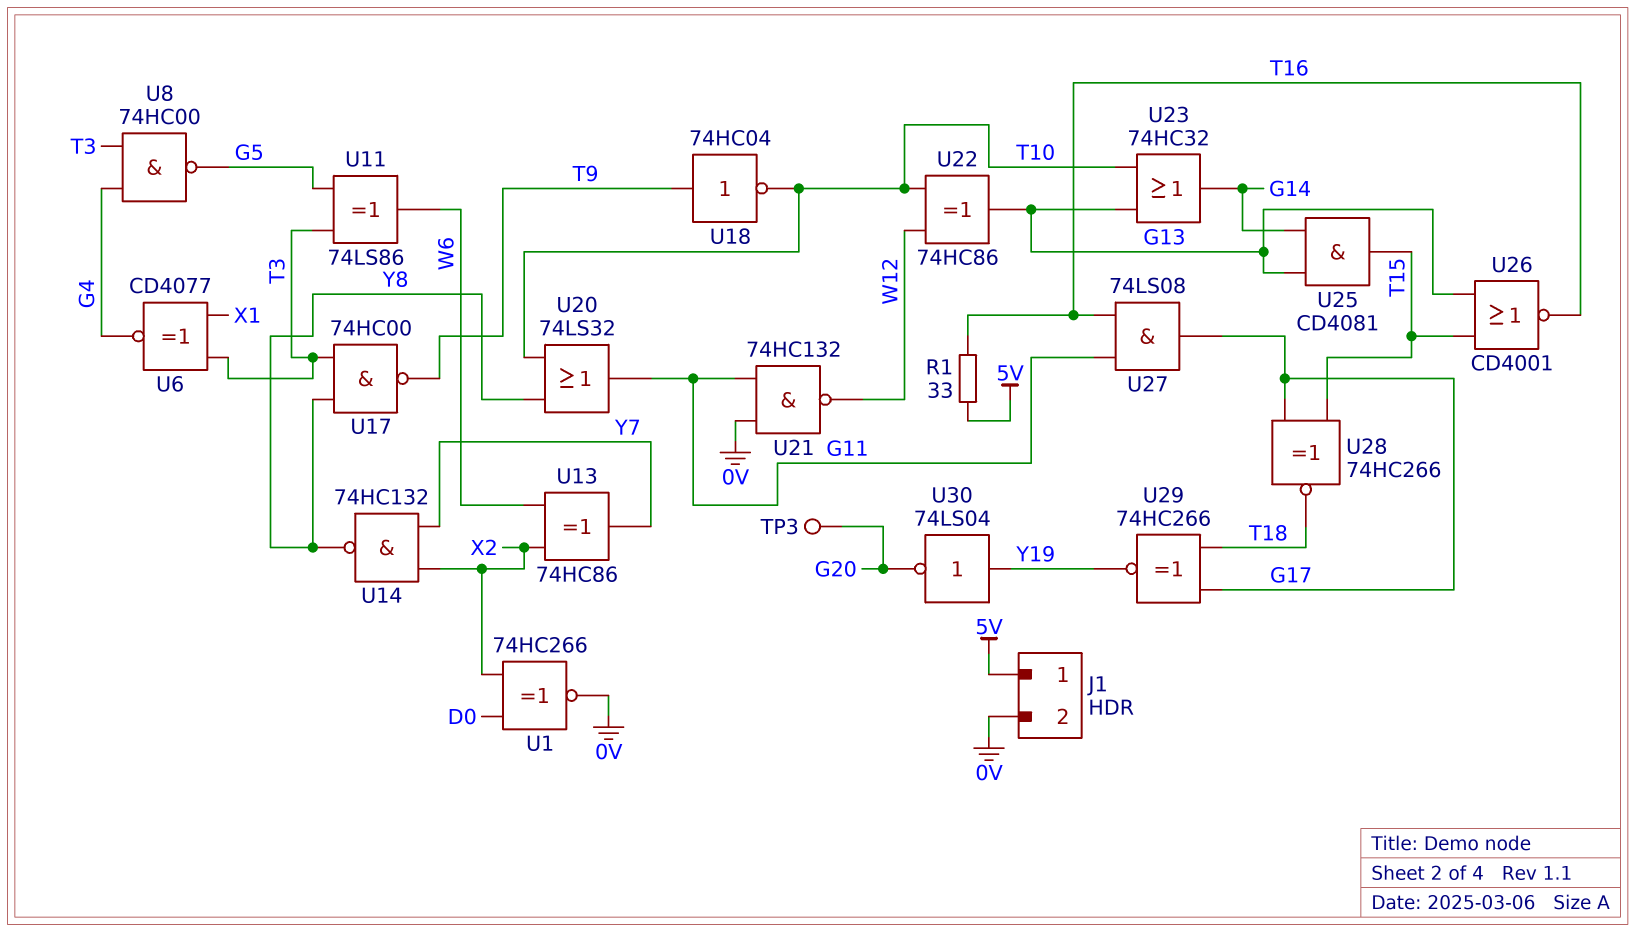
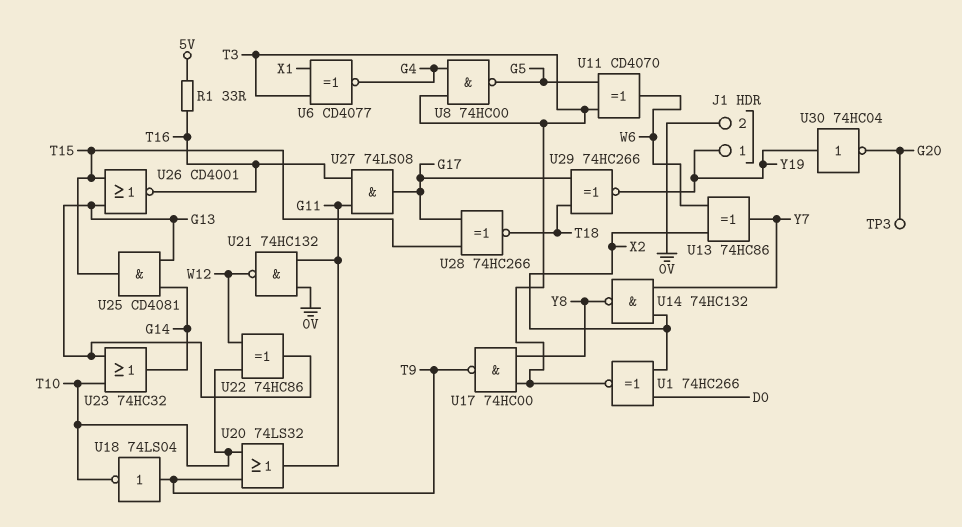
J1 pin 1: 5V -> Y19
U1: XNOR 74HC266 (in D0, in X2, out 0V) -> XNOR 74HC266 (in D0, in X2, out T3)
U11: XOR 74LS86 (in G5, in T3, out W6) -> XOR CD4070 (in G5, in T3, out W6)
U18: NOT 74HC04 (in T9, out T10) -> NOT 74LS04 (in T9, out T10)
U20: OR 74LS32 (in T10, in Y8, out G11) -> OR 74LS32 (in T9, in T10, out G11)
U30: NOT 74LS04 (in Y19, out G20) -> NOT 74HC04 (in Y19, out G20)

